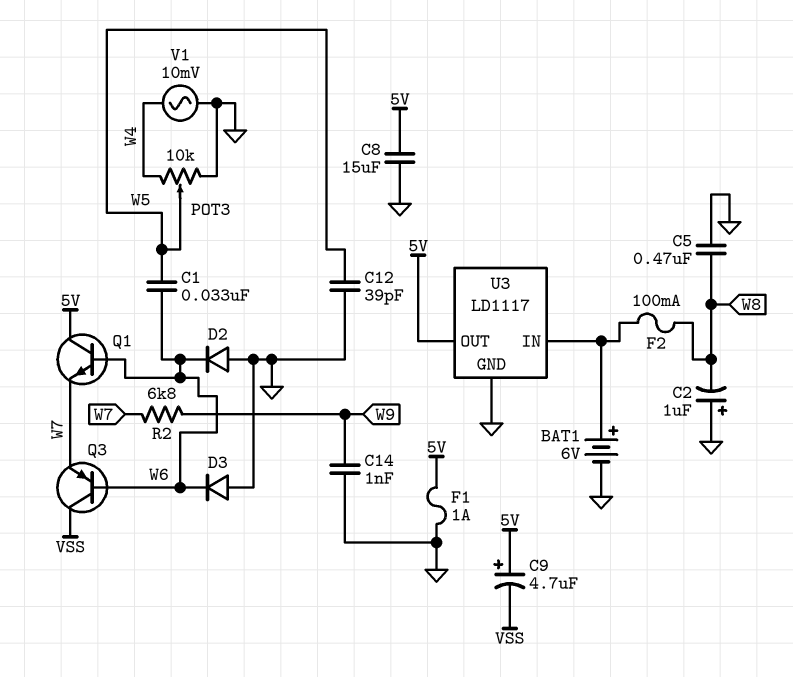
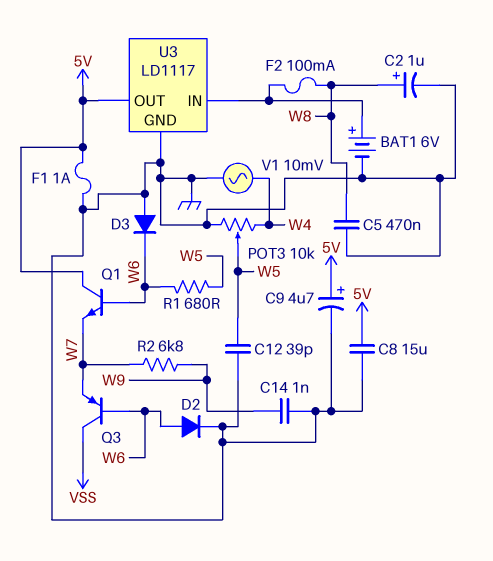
C1: 33nF (W5, W6) -> none
C2: 1uF (plus GND, minus W8) -> 1uF (plus W8, minus GND)
C9: 4.7uF (plus 5V, minus VSS) -> 4.7uF (plus 5V, minus GND)
D2: diode (A GND, K W6) -> diode (A W6, K GND)
R1: none -> 680 (W5, W6)

